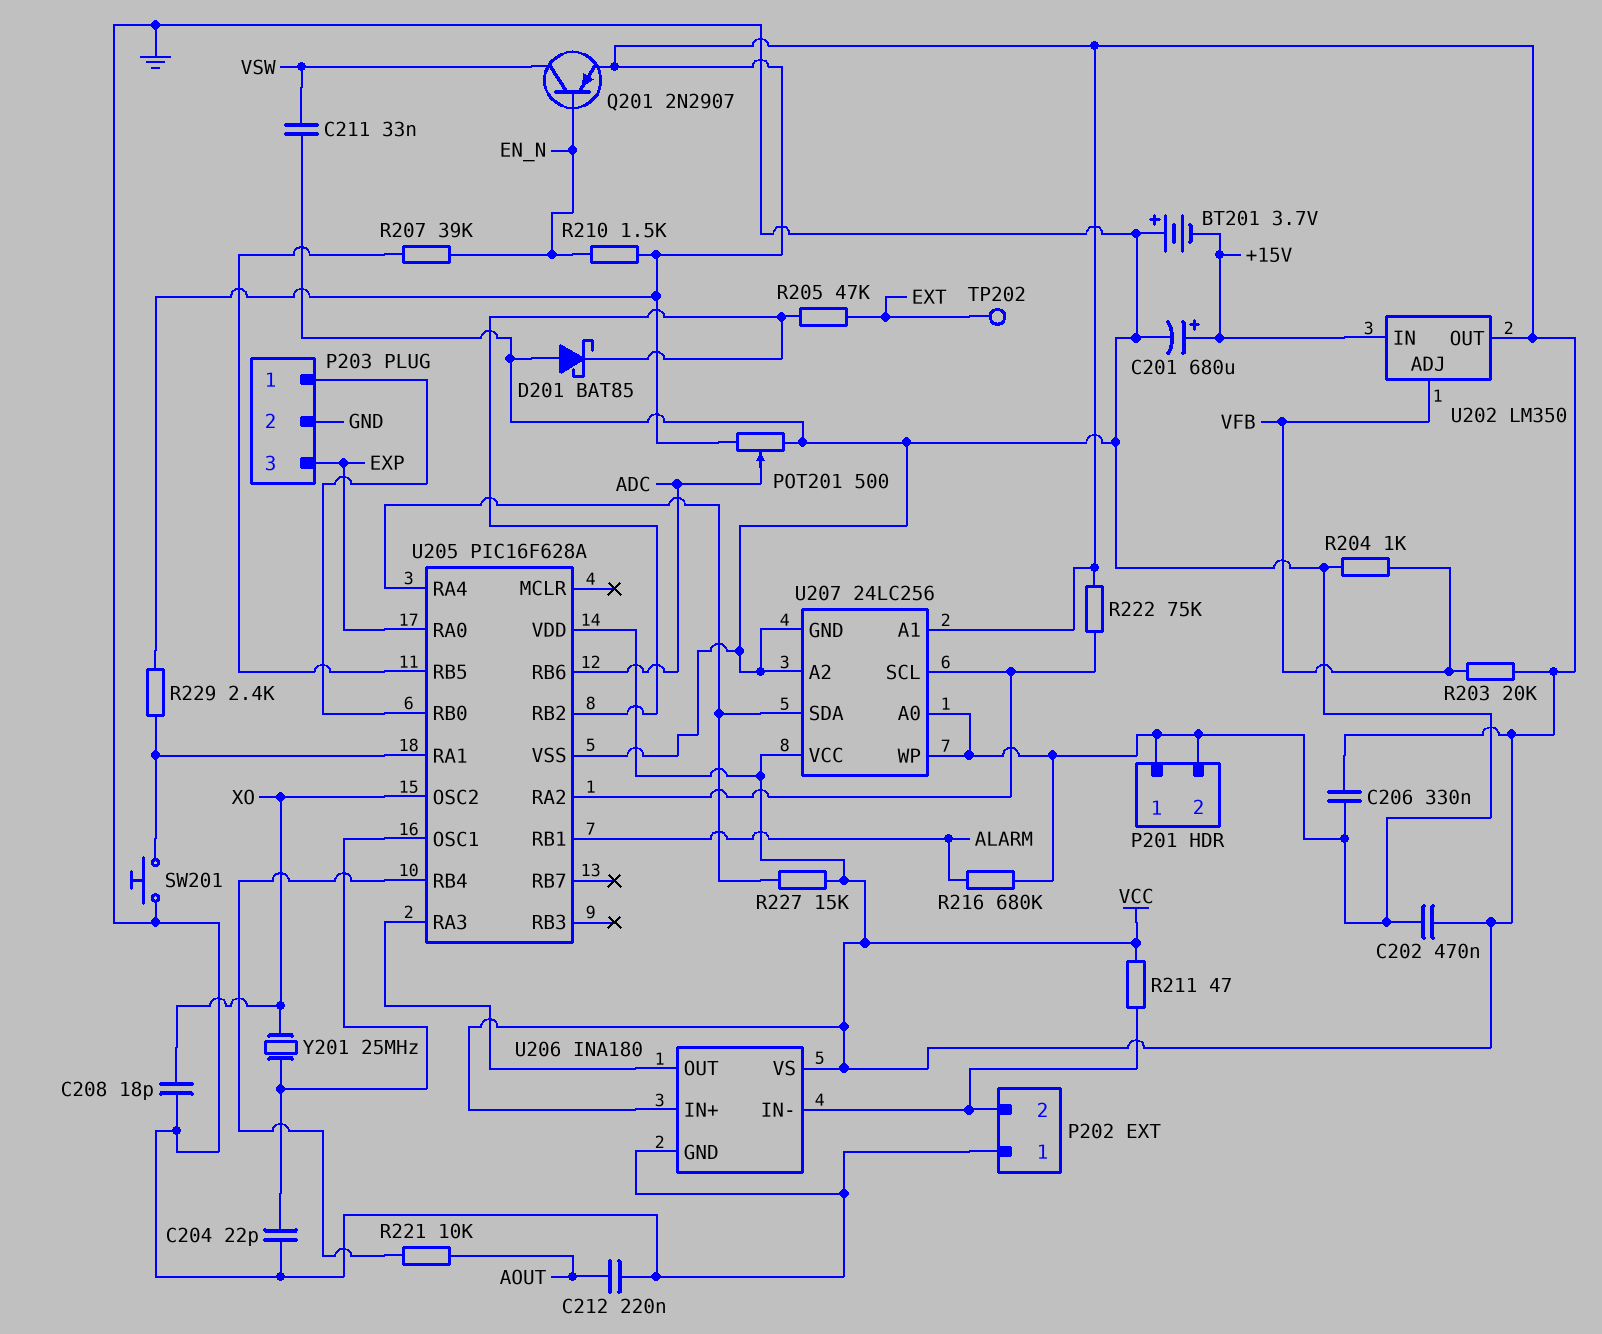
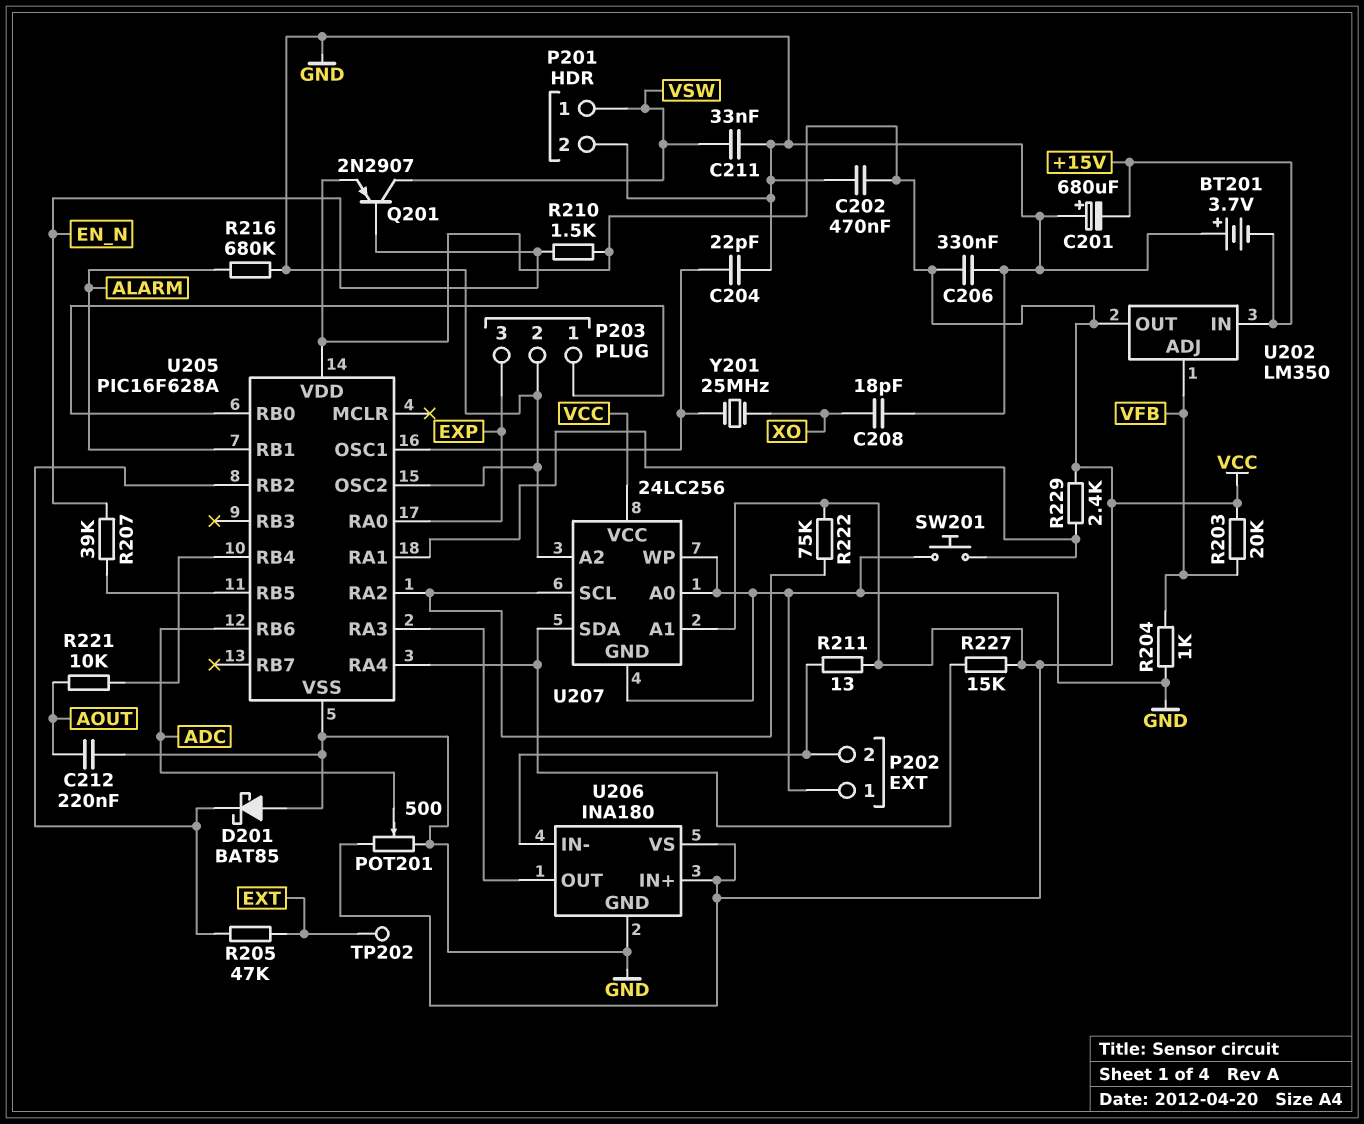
C201: 680uF (plus +15V, minus GND) -> 680uF (plus GND, minus +15V)
P201 pin 1: GND -> VSW
R211: 47 (P202/2, VCC) -> 13 (P202/2, VCC)
U205 pin OSC2: XO -> GND

